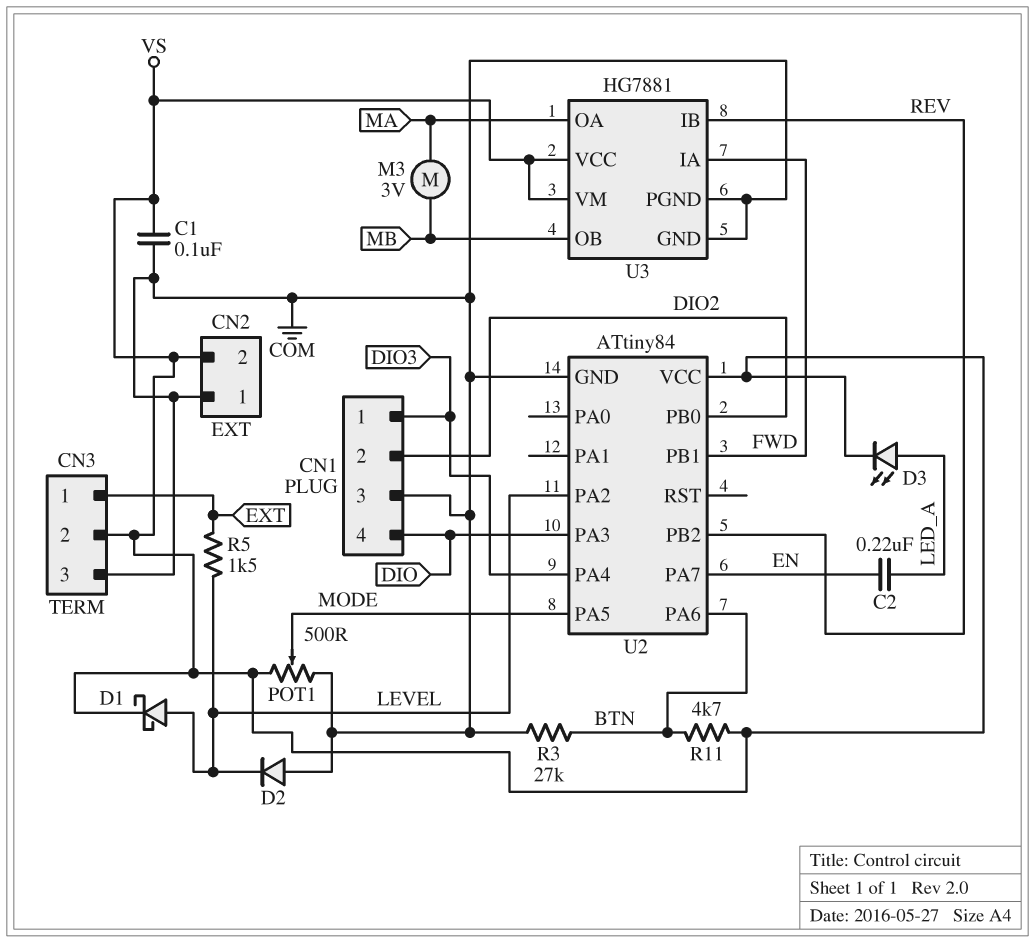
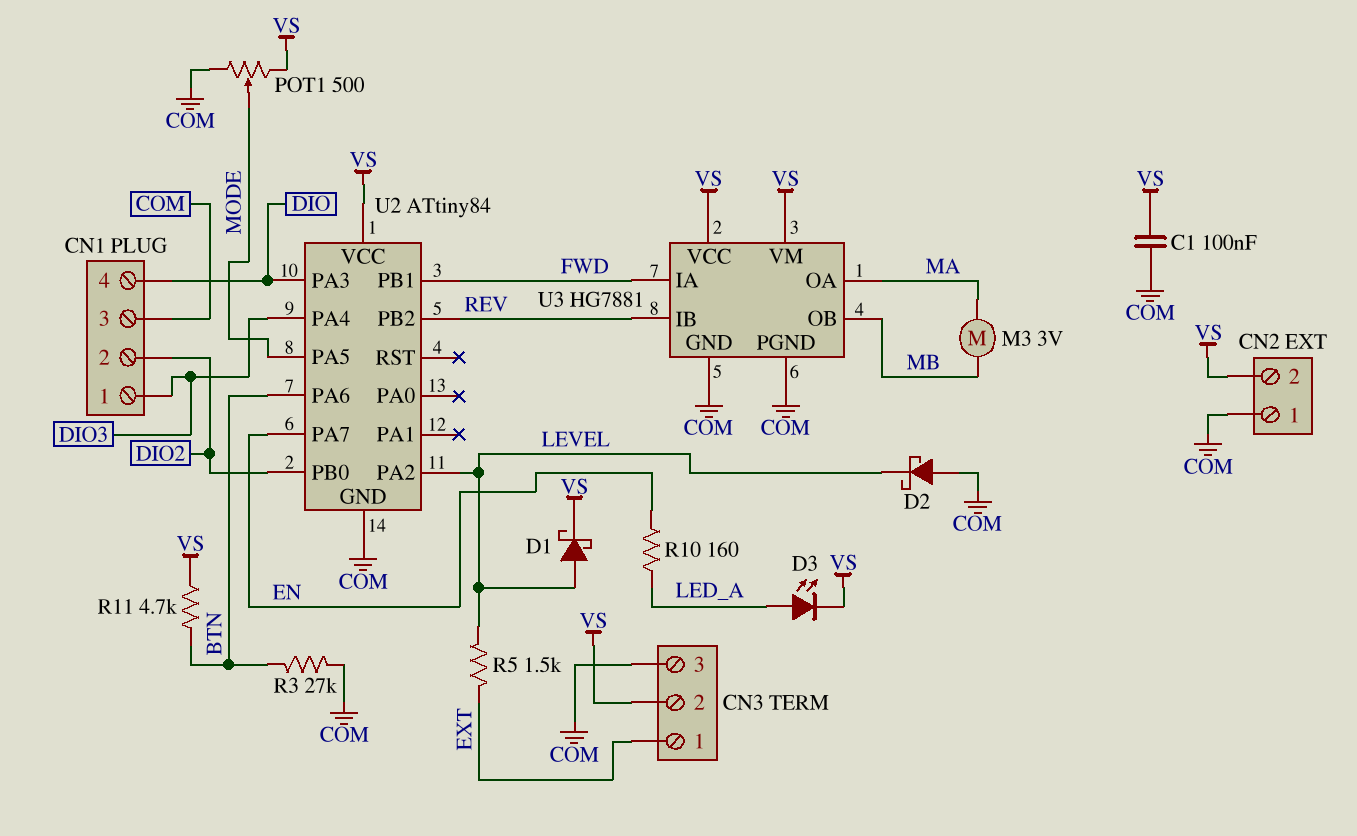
C2: 220nF (EN, LED_A) -> none
D2: diode (A COM, K LEVEL) -> schottky (A COM, K LEVEL)
R10: none -> 160 (EN, LED_A)

